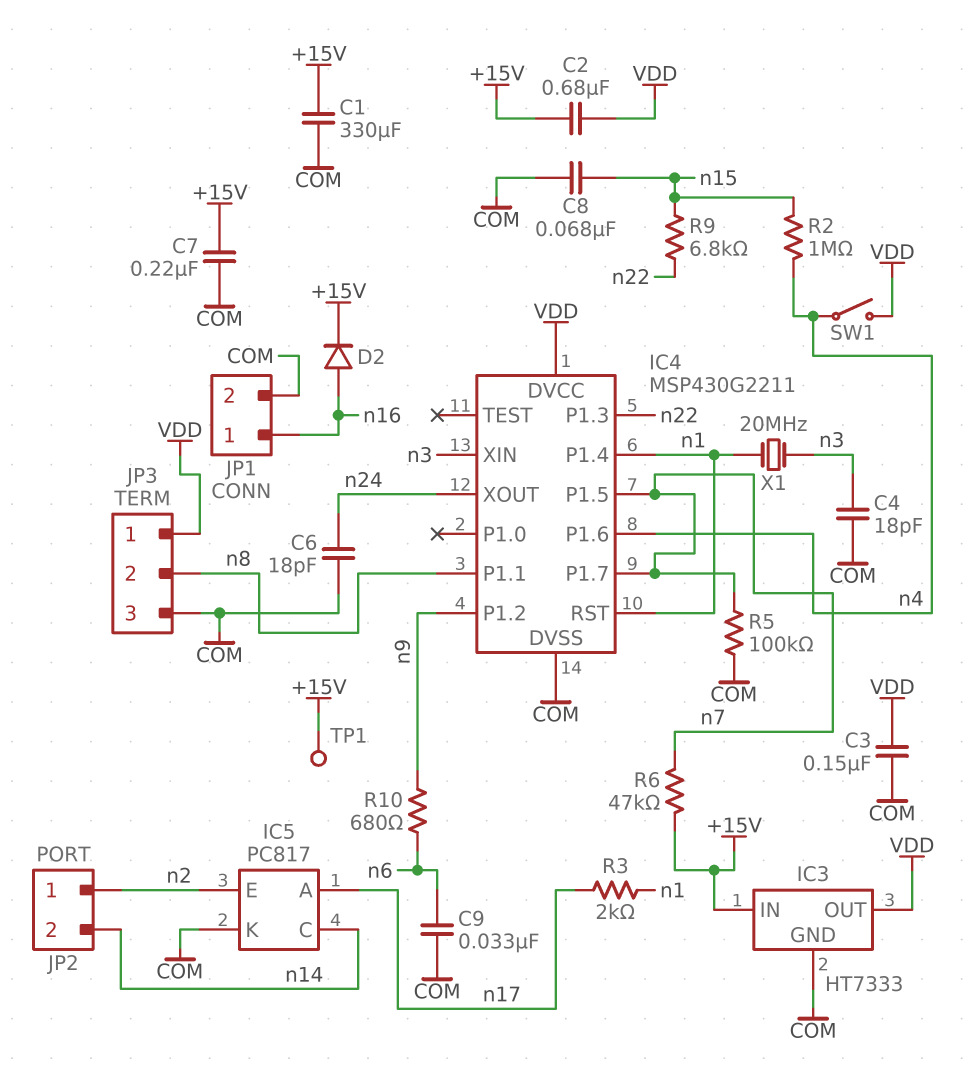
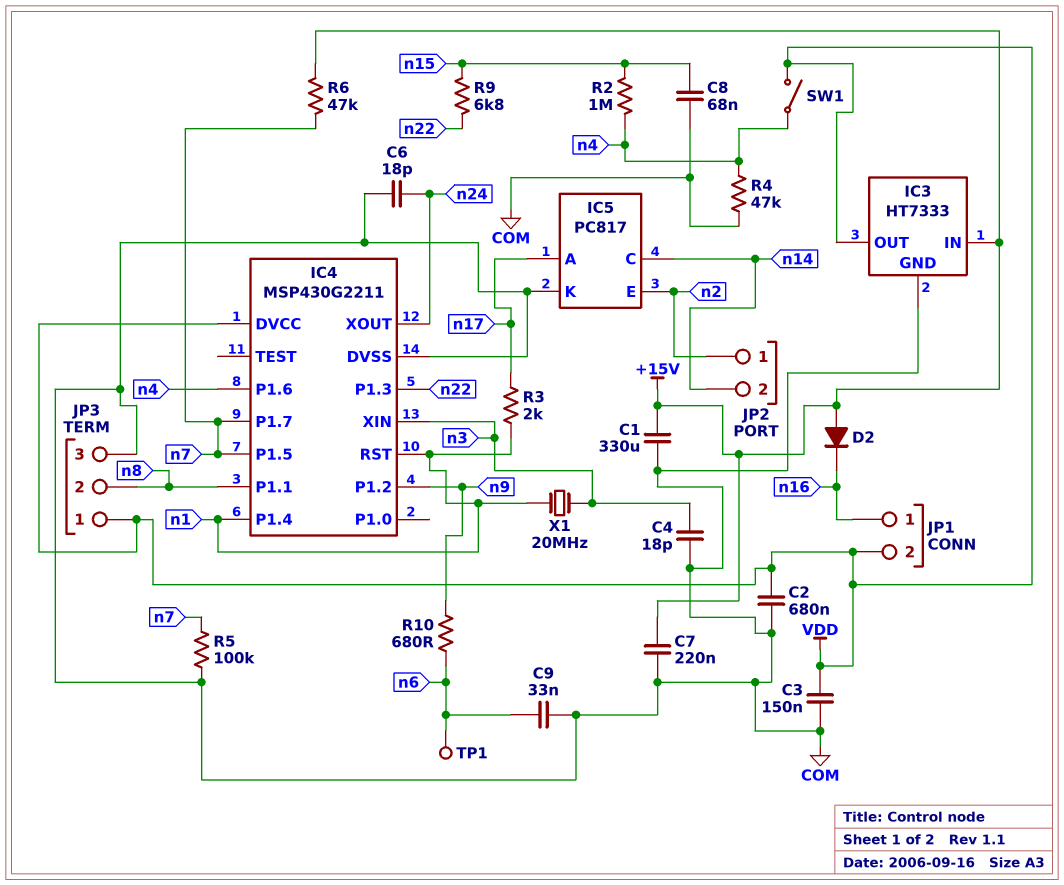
C2: 680nF (+15V, VDD) -> 680nF (COM, VDD)
D2: diode (A n16, K +15V) -> diode (A +15V, K n16)
JP1 pin 2: COM -> VDD
R4: none -> 47k (COM, n4)
TP1: test point (+15V) -> test point (n6)

